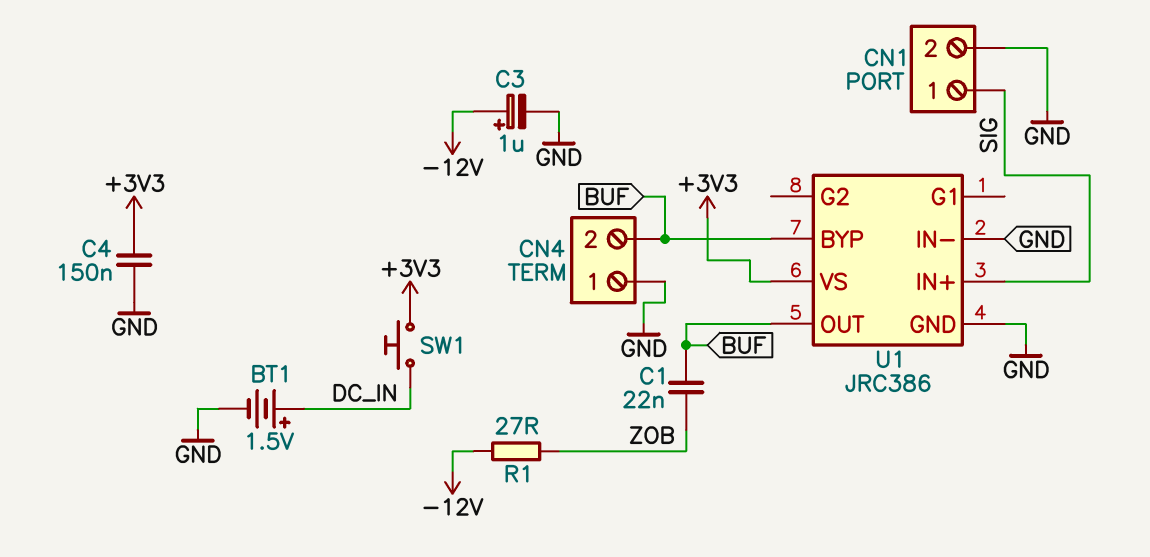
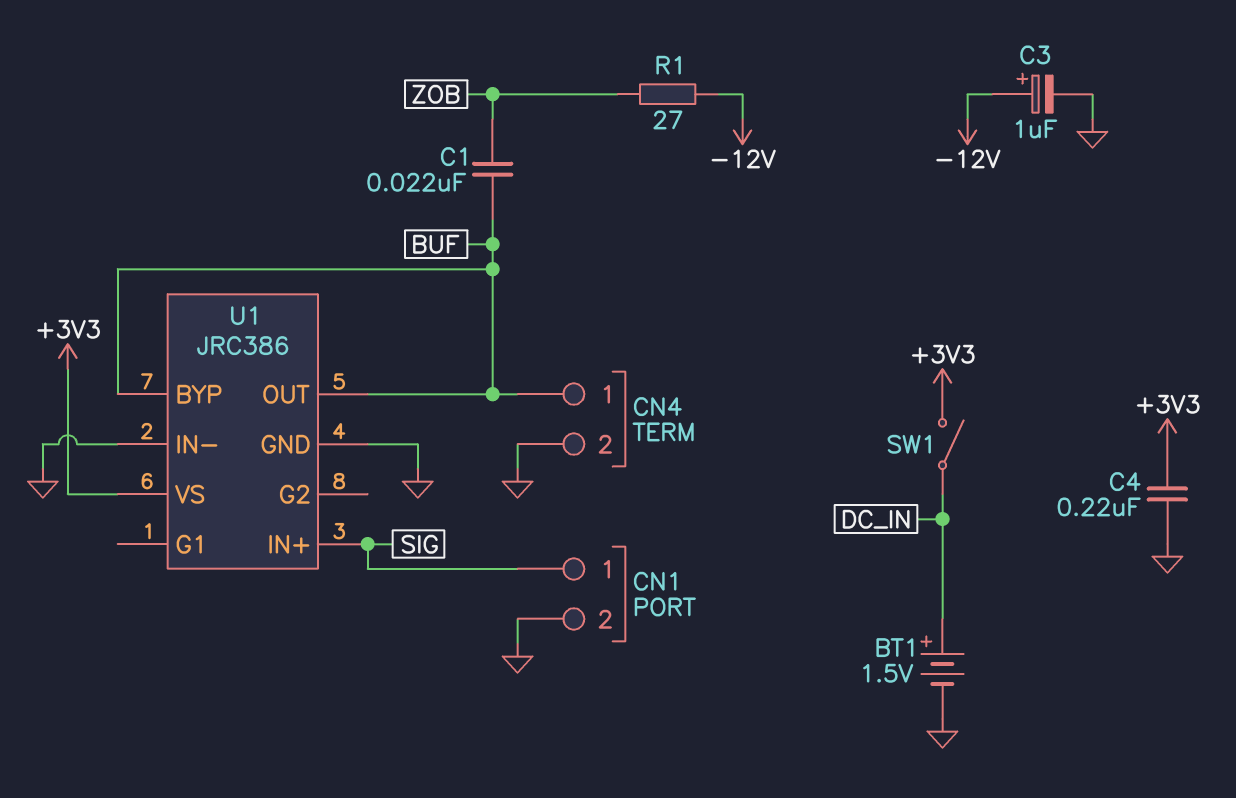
C4: 150nF (+3V3, GND) -> 220nF (+3V3, GND)
CN4 pin 1: GND -> BUF
CN4 pin 2: BUF -> GND
SW1: button (+3V3, DC_IN) -> switch (+3V3, DC_IN)

